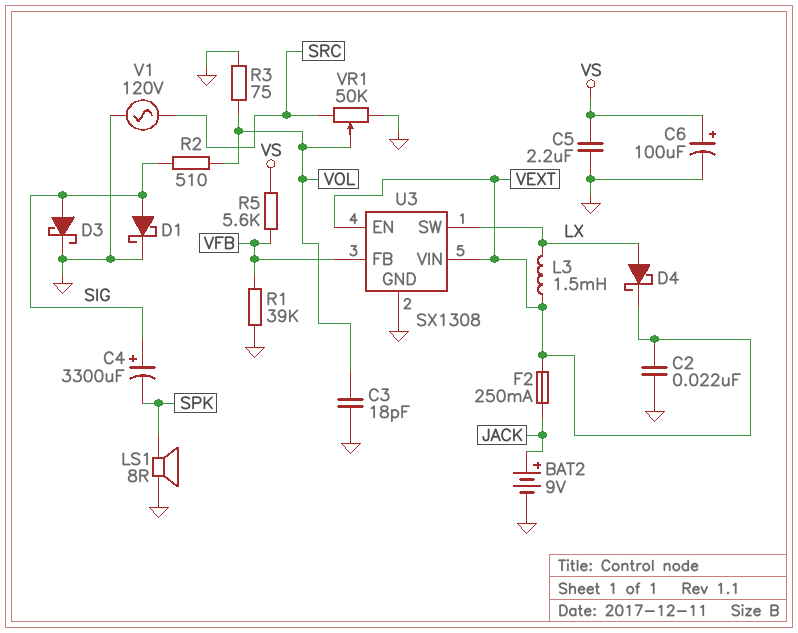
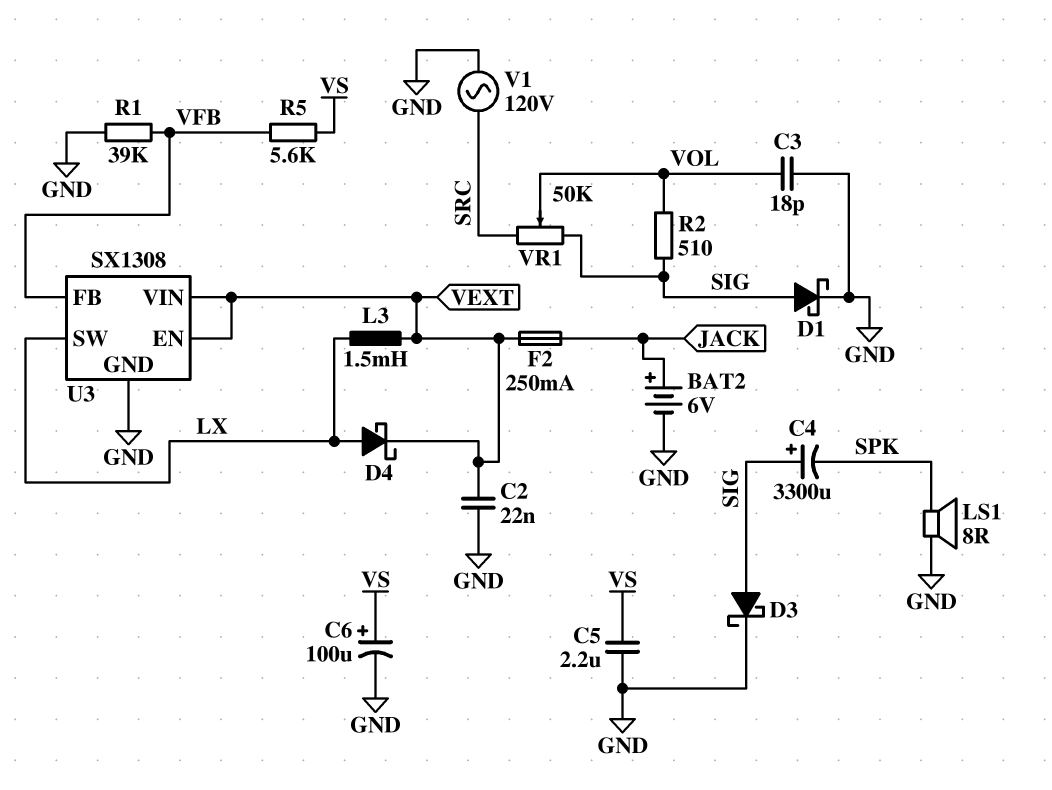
BAT2: 9V (plus JACK, minus GND) -> 6V (plus JACK, minus GND)
R3: 75 (GND, VOL) -> none
VR1: 50k (GND, SRC, wiper VOL) -> 50k (SIG, SRC, wiper VOL)

